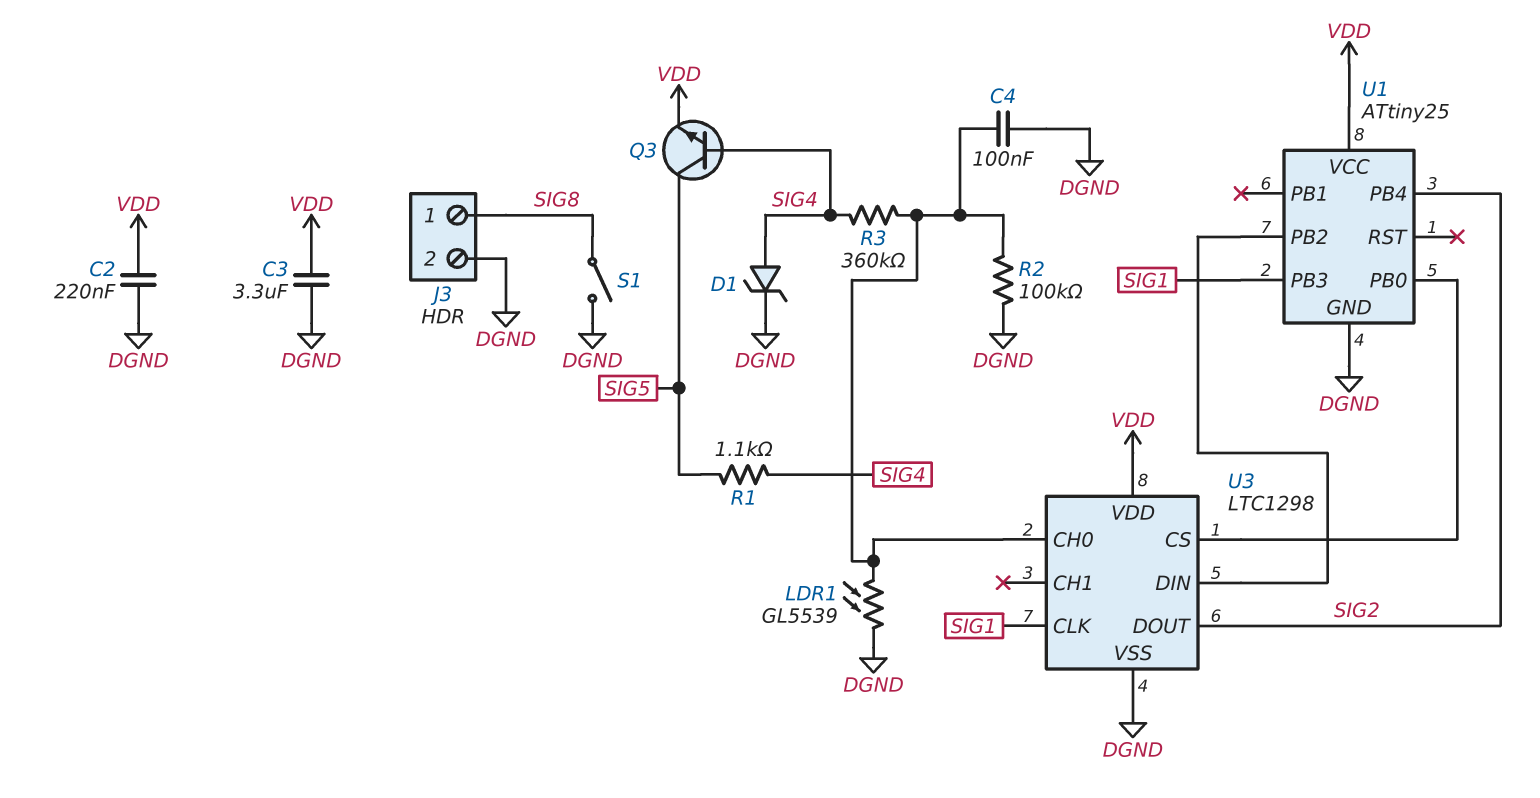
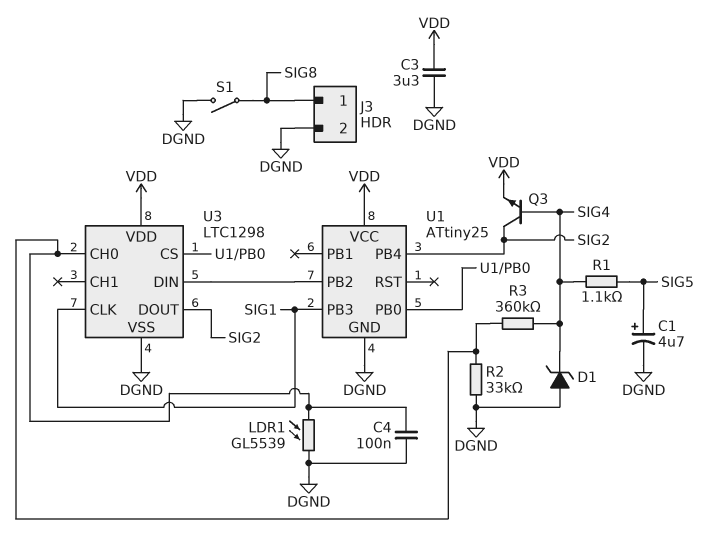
C1: none -> 4.7uF (plus SIG5, minus DGND)
C2: 220nF (DGND, VDD) -> none
D1: zener (A SIG4, K DGND) -> zener (A DGND, K SIG4)
Q3: NPN (B SIG4, C SIG5, E VDD) -> NPN (B SIG4, C SIG2, E VDD)
R2: 100k (DGND, U3/CH0) -> 33k (DGND, U3/CH0)

